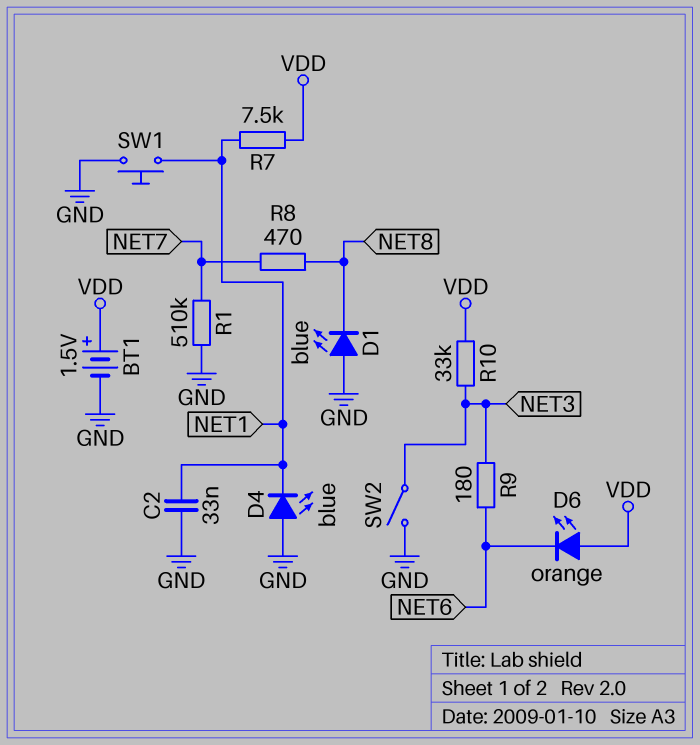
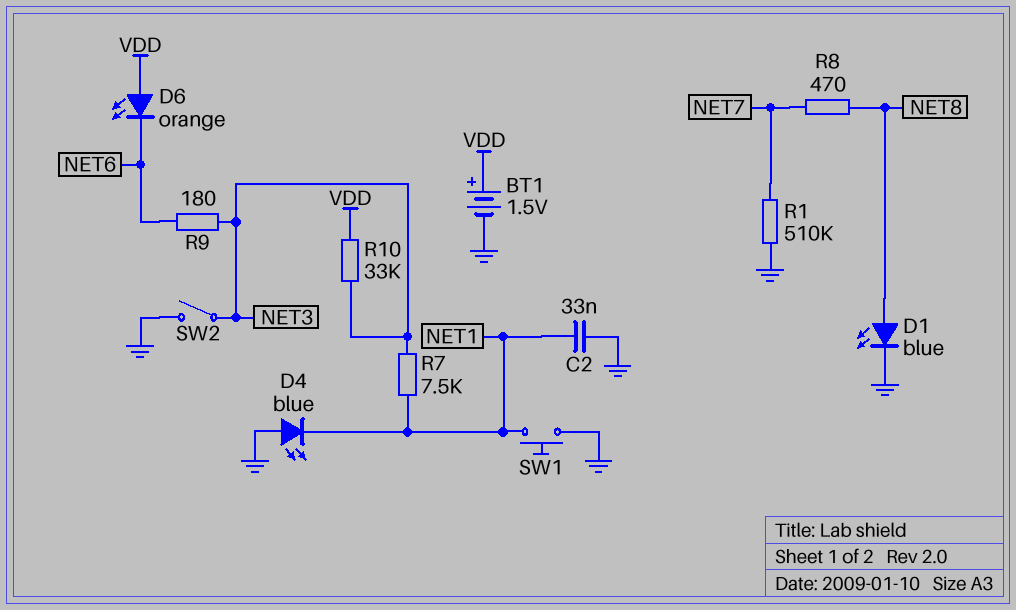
D1: LED blue (A GND, K NET8) -> LED blue (A NET8, K GND)
R7: 7.5k (NET1, VDD) -> 7.5k (NET1, NET3)

